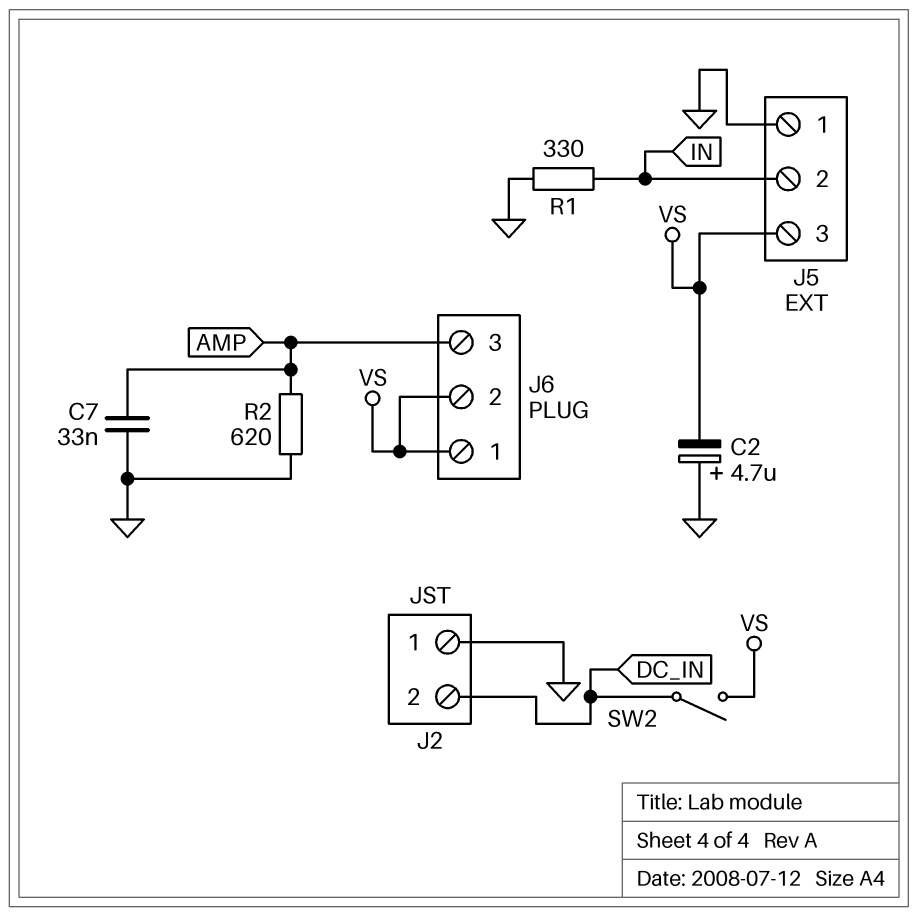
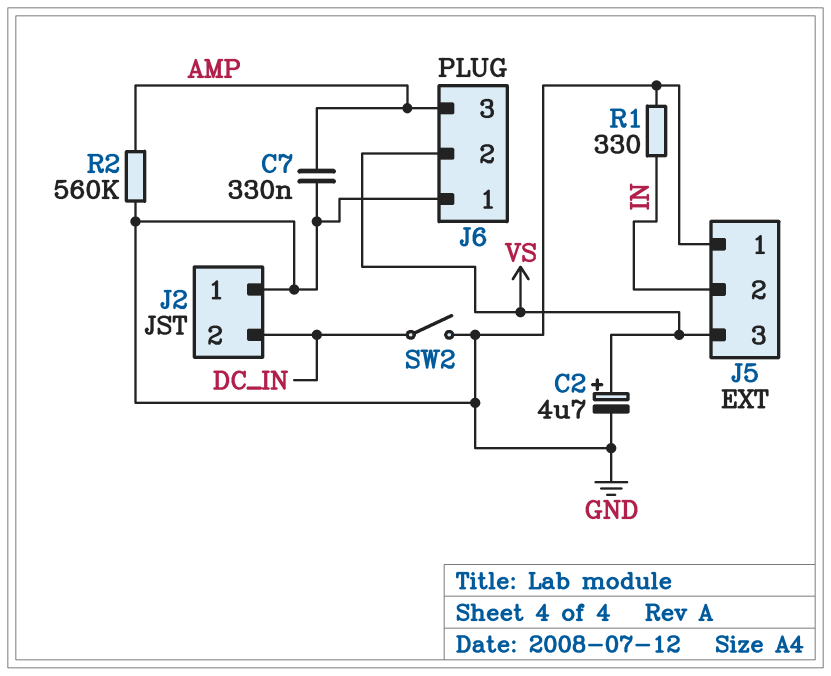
C2: 4.7uF (plus GND, minus VS) -> 4.7uF (plus VS, minus GND)
C7: 33nF (AMP, GND) -> 330nF (AMP, GND)
J6 pin 1: VS -> GND
R2: 620 (AMP, GND) -> 560k (AMP, GND)
SW2: switch (DC_IN, VS) -> switch (DC_IN, GND)

